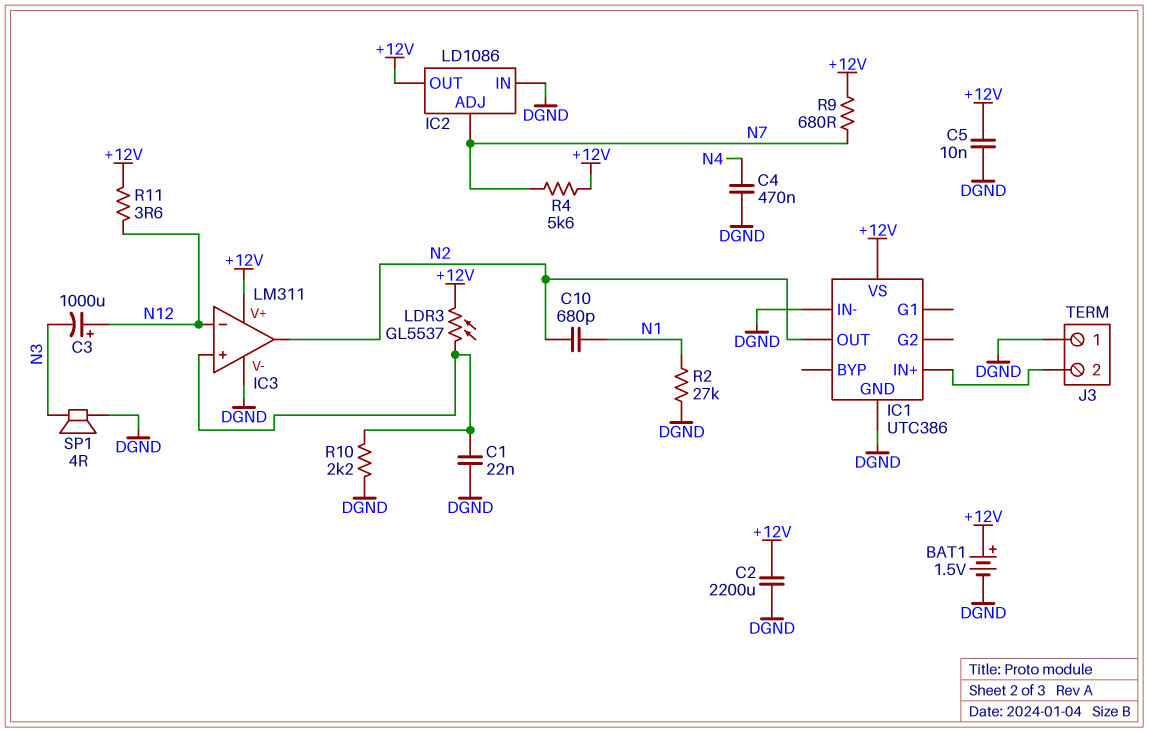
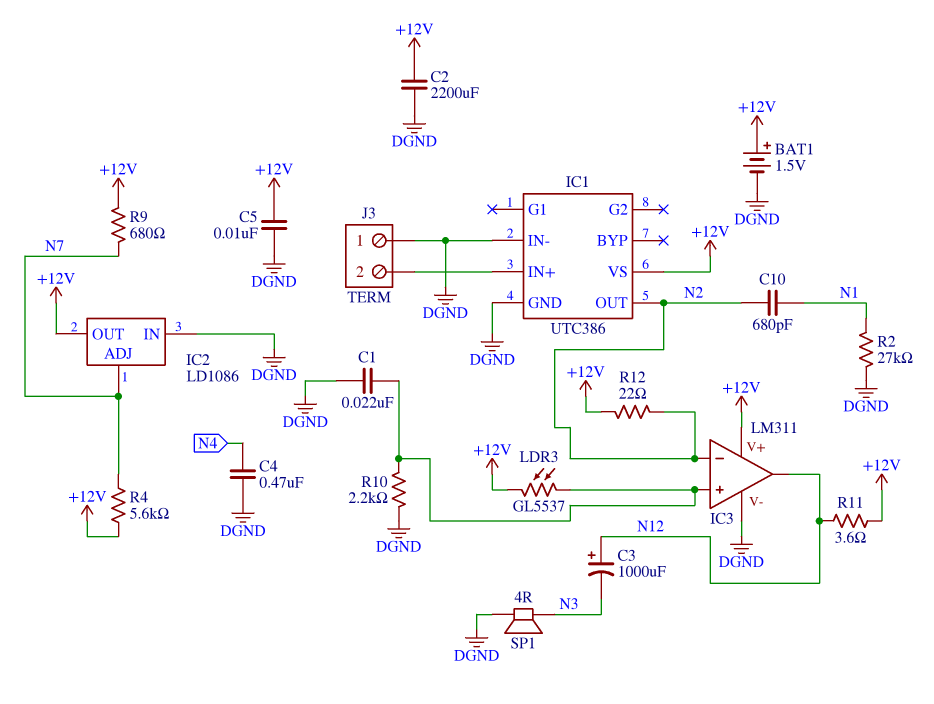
IC3 pin in-: N12 -> N2
IC3 pin out: N2 -> N12
R12: none -> 22 (+12V, N2)

